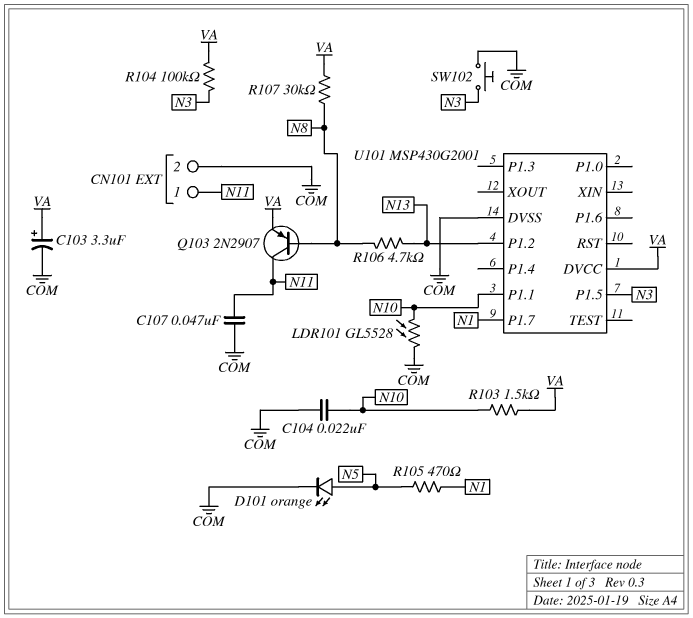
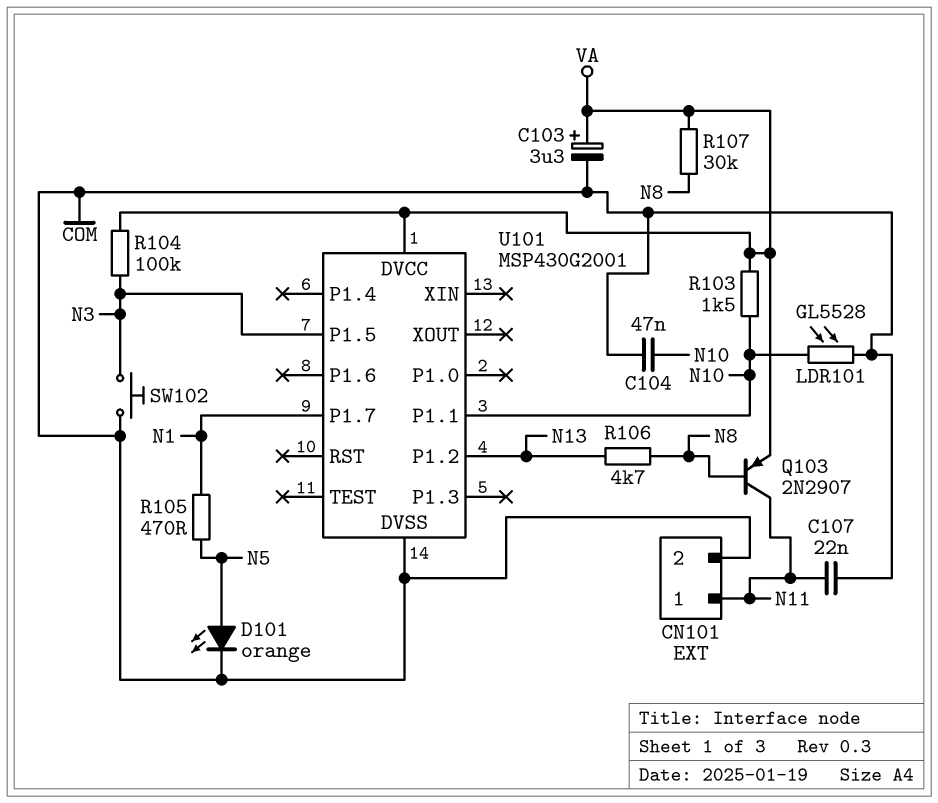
C104: 22nF (COM, N10) -> 47nF (COM, N10)
C107: 47nF (COM, N11) -> 22nF (COM, N11)

